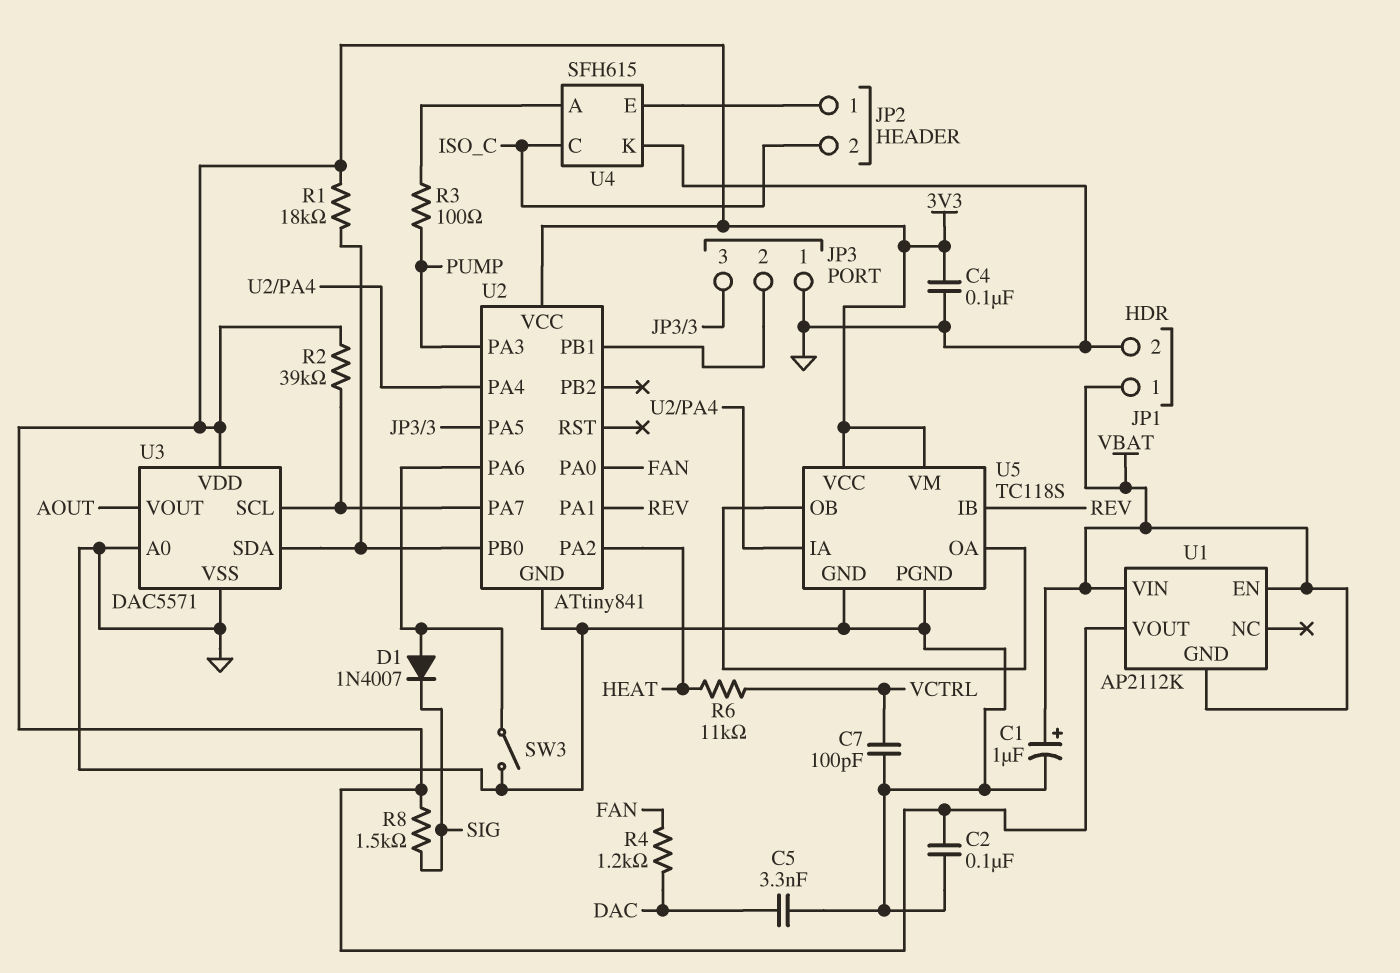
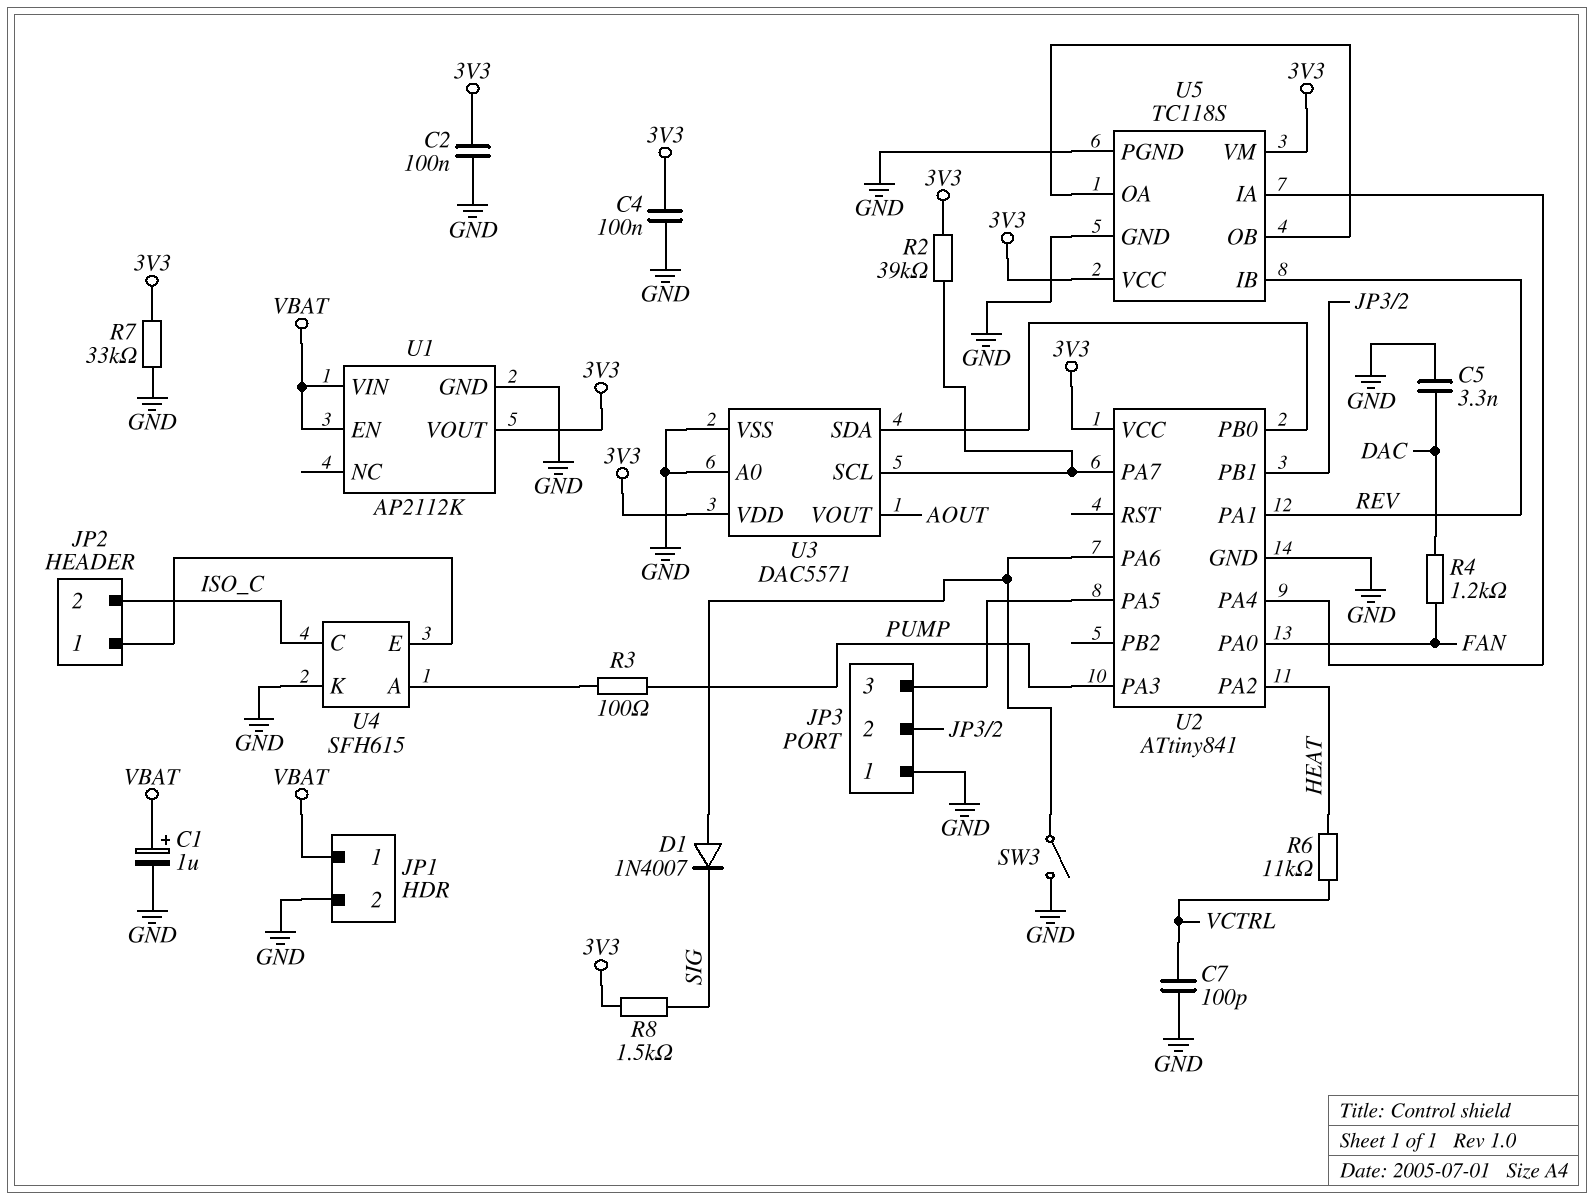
R1: 18k (3V3, U2/PB0) -> none
R7: none -> 33k (3V3, GND)
U1 pin GND: VBAT -> GND

